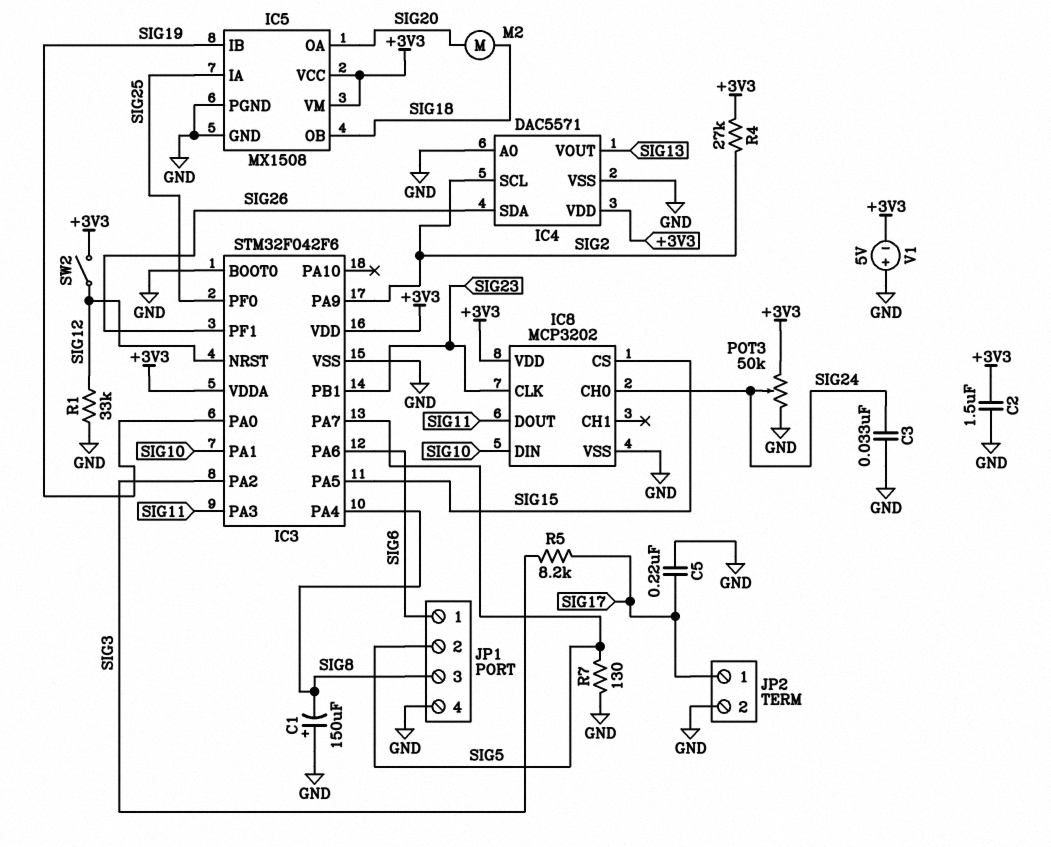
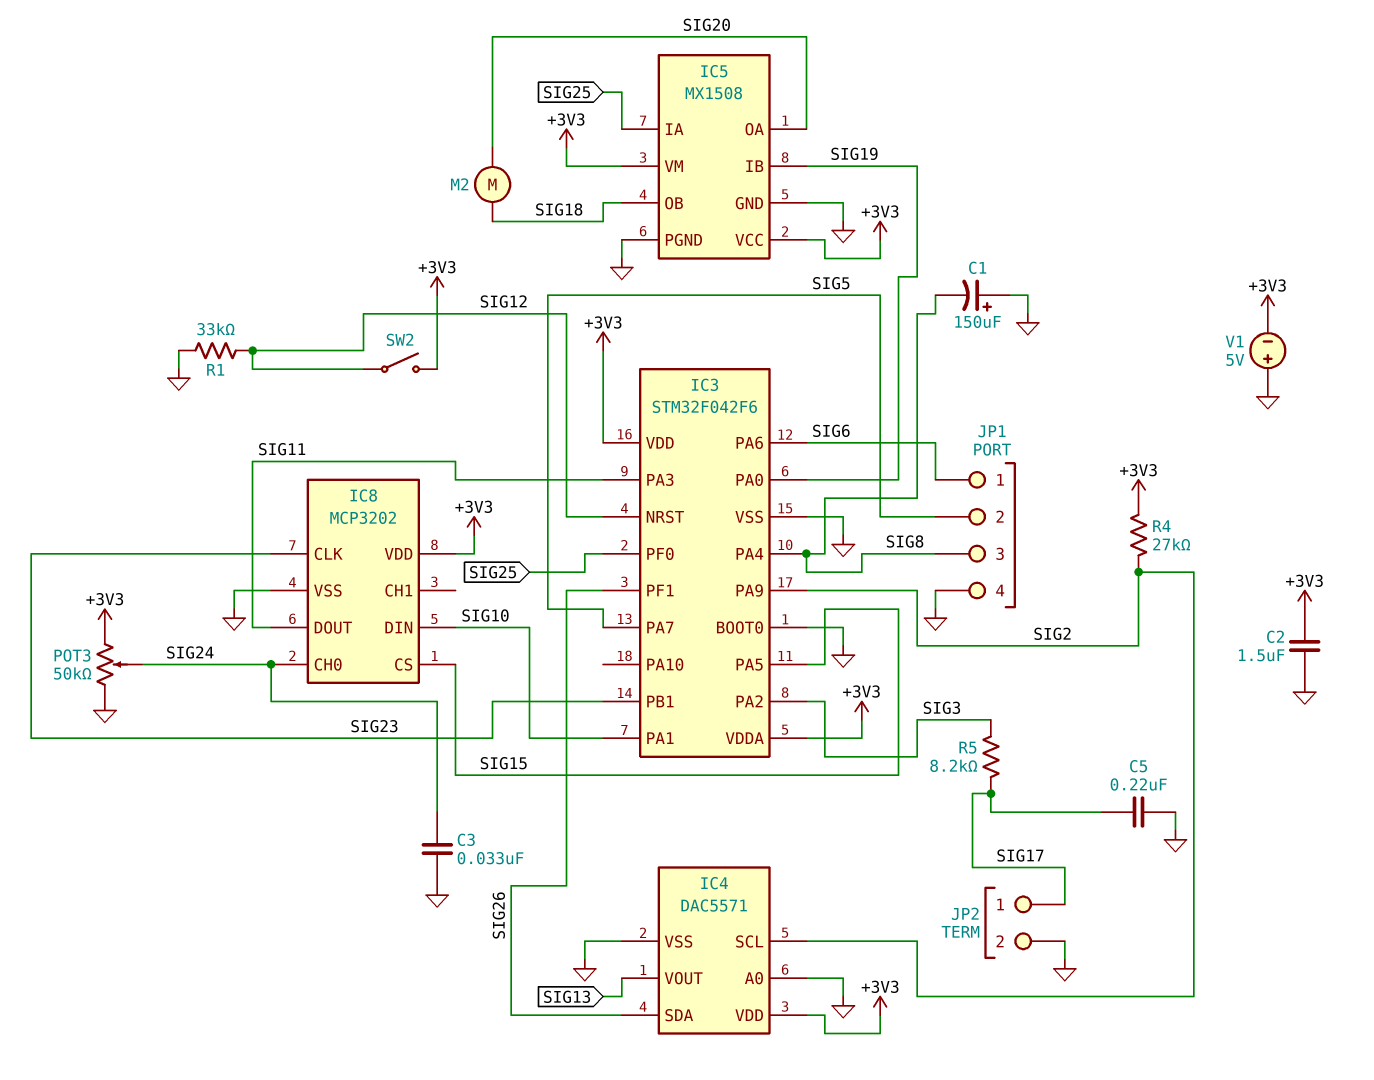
R7: 130 (GND, SIG5) -> none

